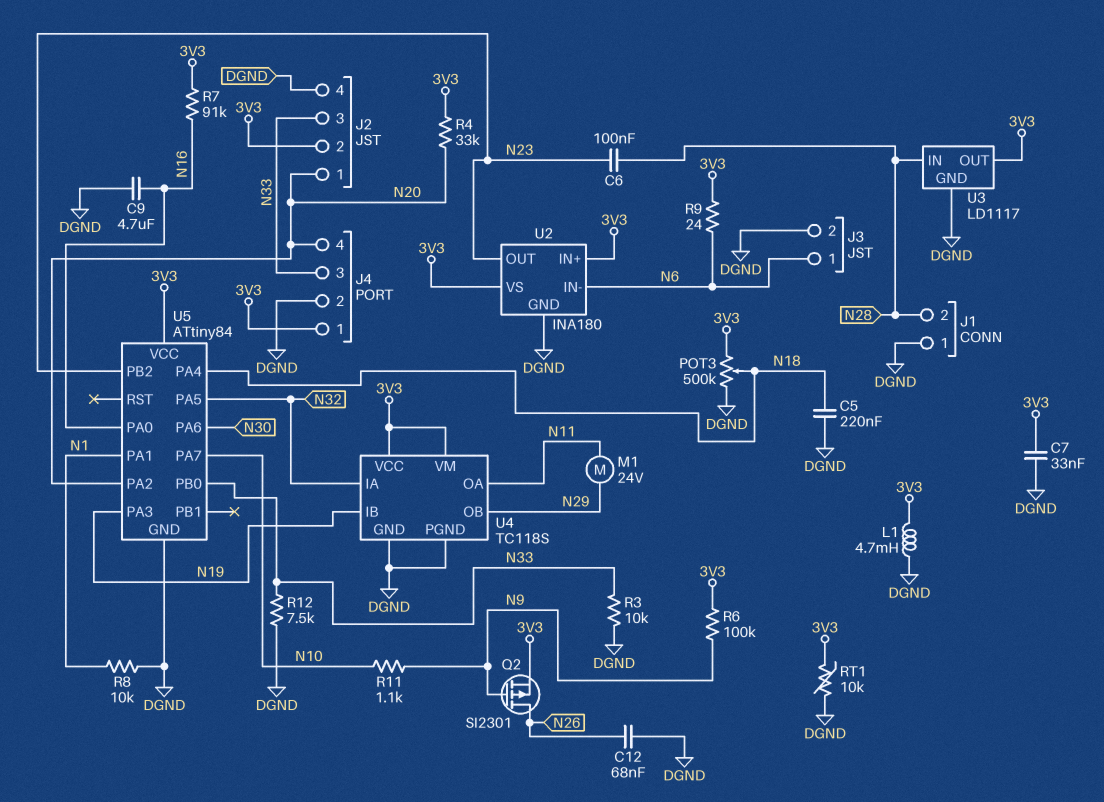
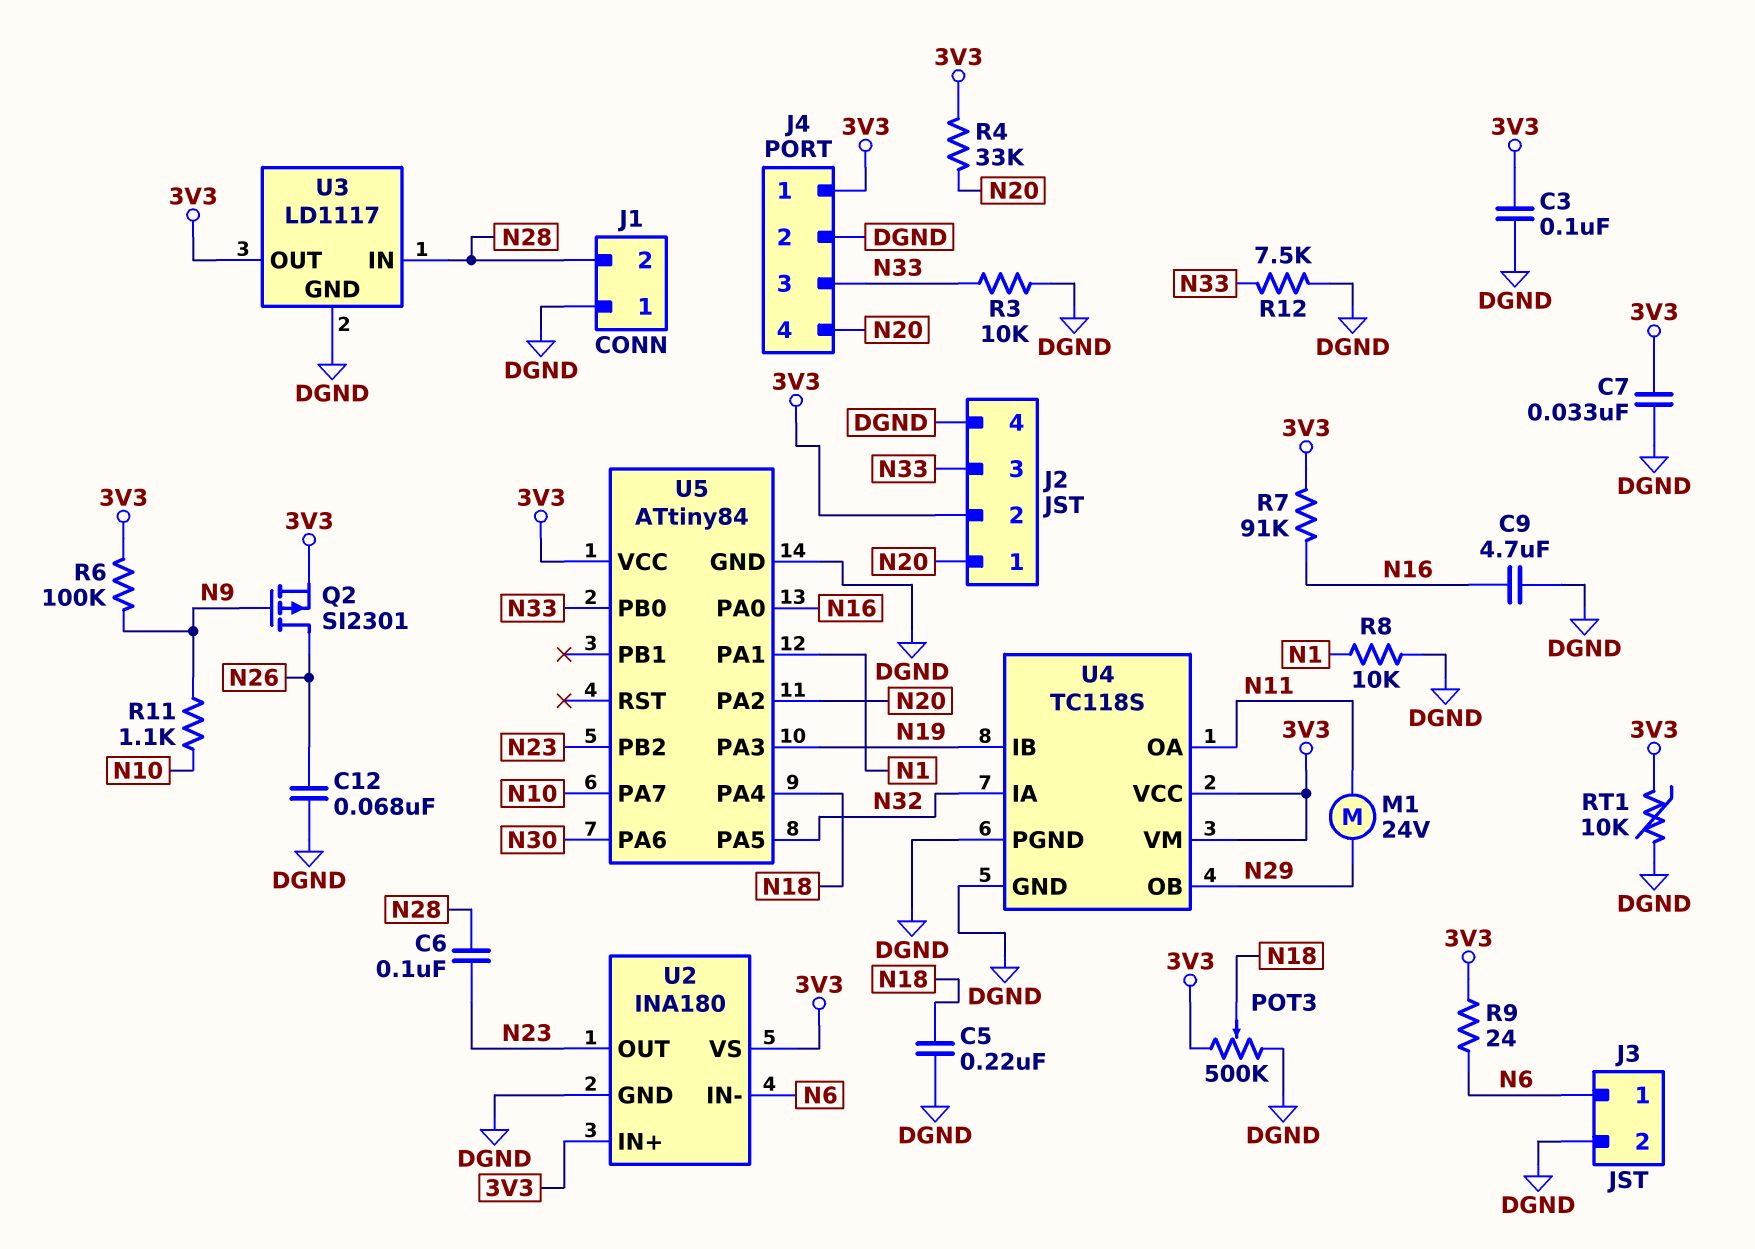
C3: none -> 100nF (3V3, DGND)
L1: 4.7mH (3V3, DGND) -> none

